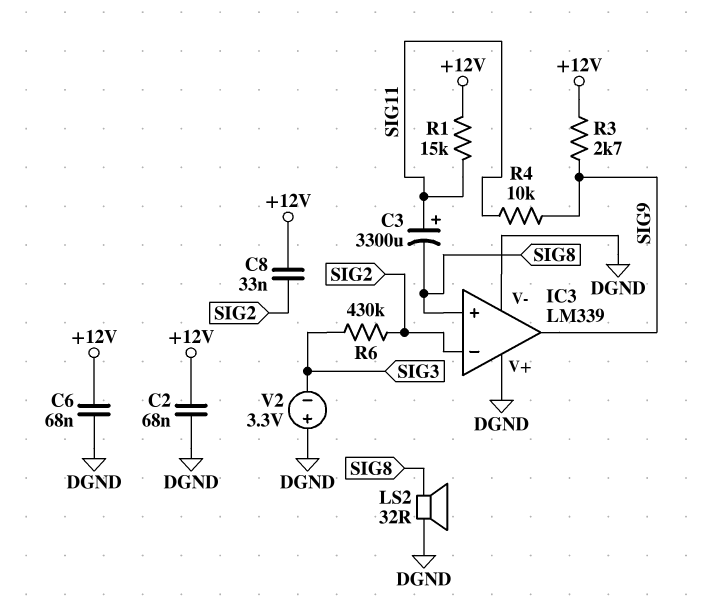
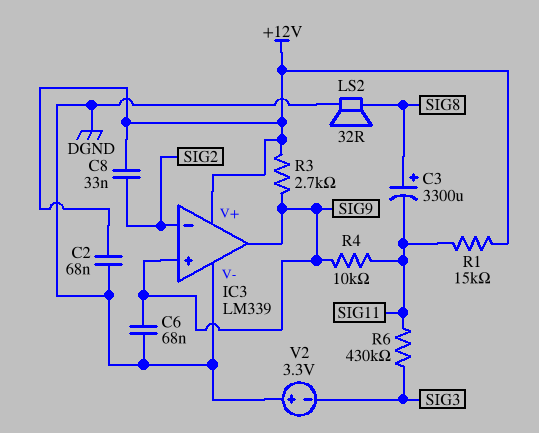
C3: 3300uF (plus SIG11, minus SIG8) -> 3300uF (plus SIG8, minus SIG11)
C6: 68nF (+12V, DGND) -> 68nF (DGND, SIG9)
IC3 pin V+: DGND -> +12V
IC3 pin in+: SIG8 -> SIG9
R6: 430k (SIG2, SIG3) -> 430k (SIG3, SIG11)

